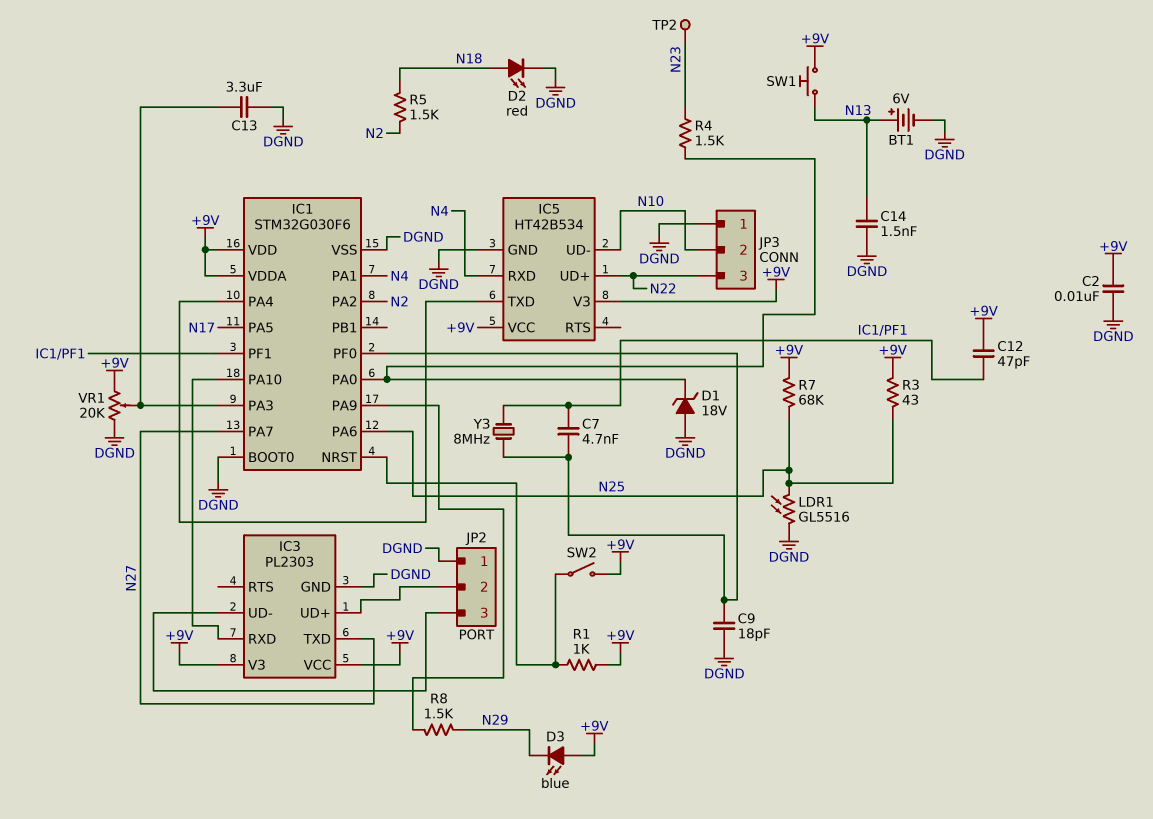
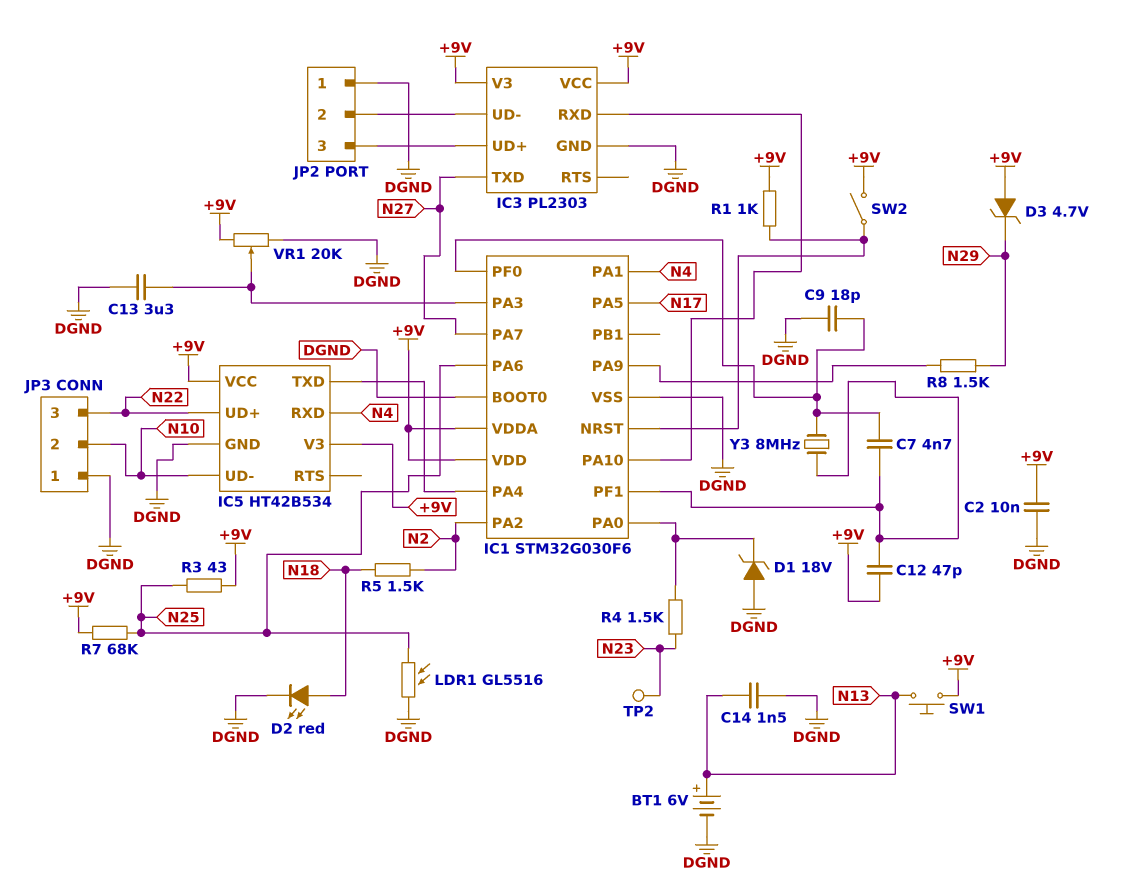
D3: LED blue (A +9V, K N29) -> zener 4.7V (A +9V, K N29)
JP2 pin 2: IC3/UD+ -> IC3/UD-
JP2 pin 3: IC3/UD- -> IC3/UD+

